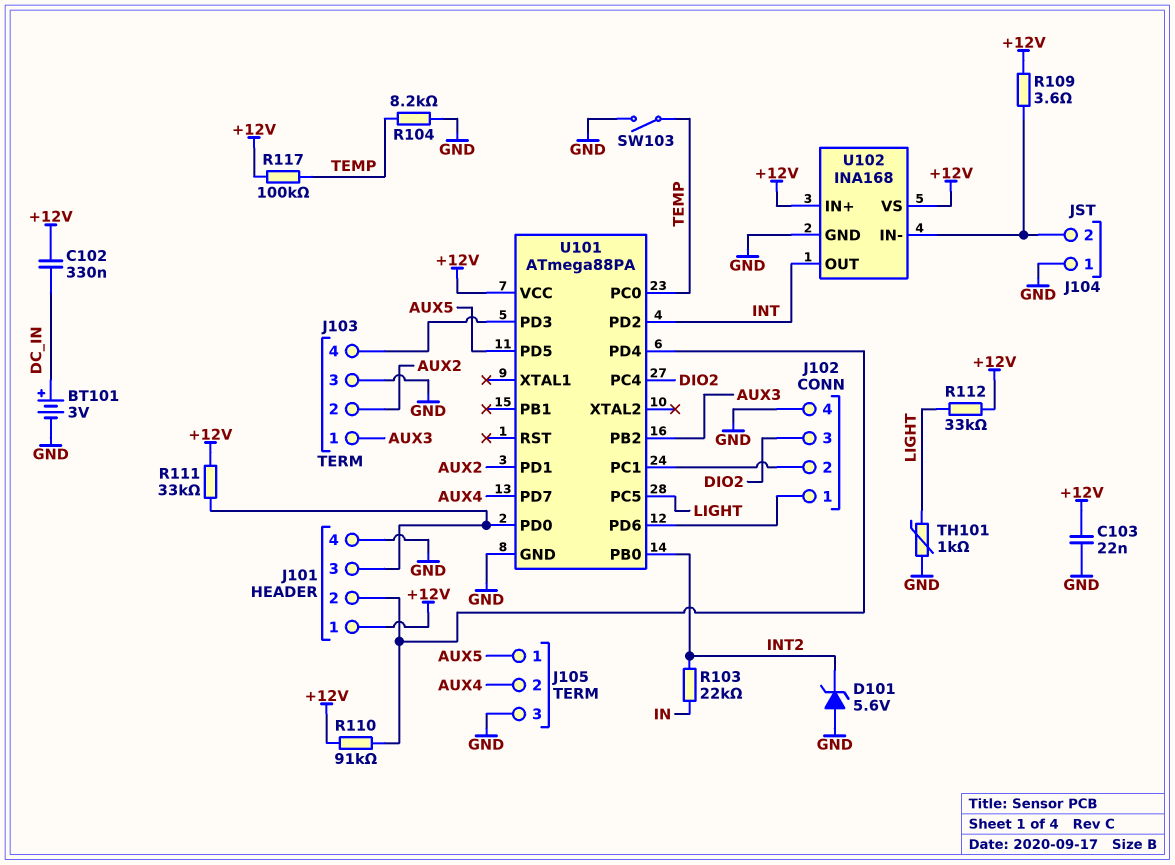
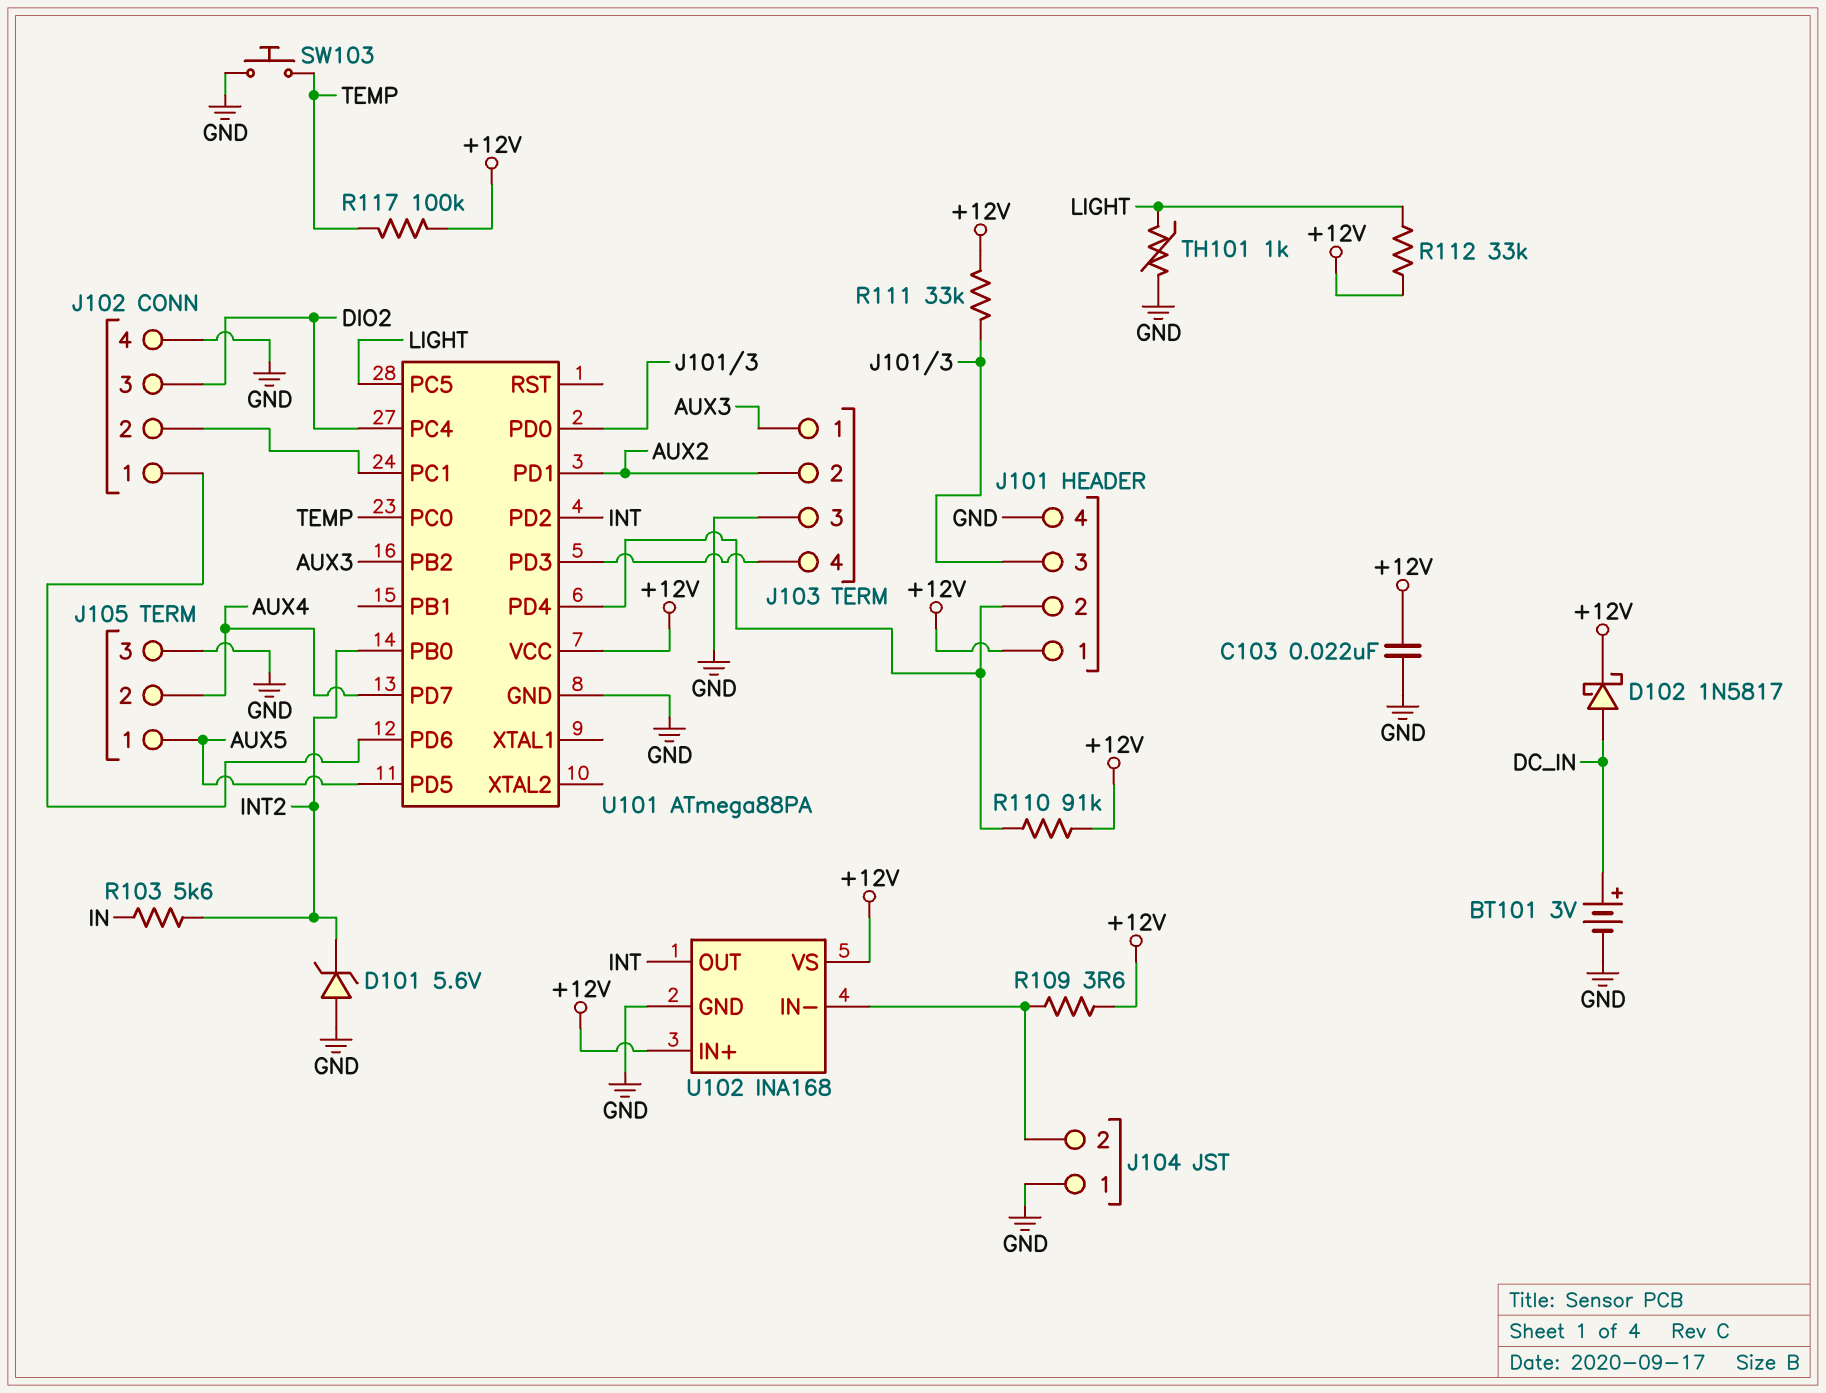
C102: 330nF (+12V, DC_IN) -> none
D102: none -> schottky 1N5817 (A DC_IN, K +12V)
R103: 22k (IN, INT2) -> 5.6k (IN, INT2)
R104: 8.2k (GND, TEMP) -> none
SW103: switch (GND, TEMP) -> button (GND, TEMP)

